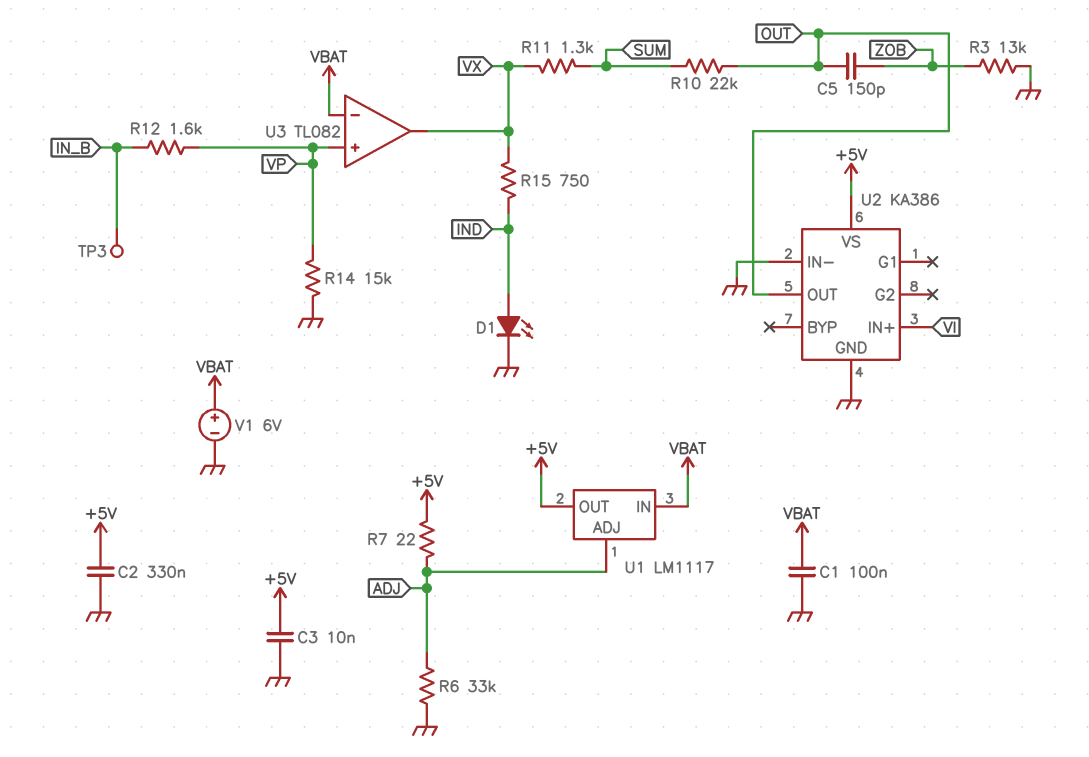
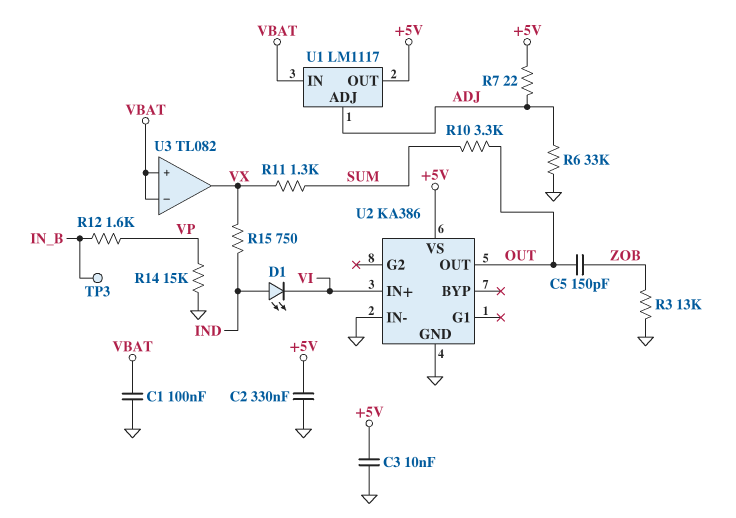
D1: LED (A IND, K GND) -> LED (A IND, K VI)
R10: 22k (OUT, SUM) -> 3.3k (OUT, SUM)
U3 pin in+: VP -> VBAT
V1: 6V (plus VBAT, minus GND) -> none

